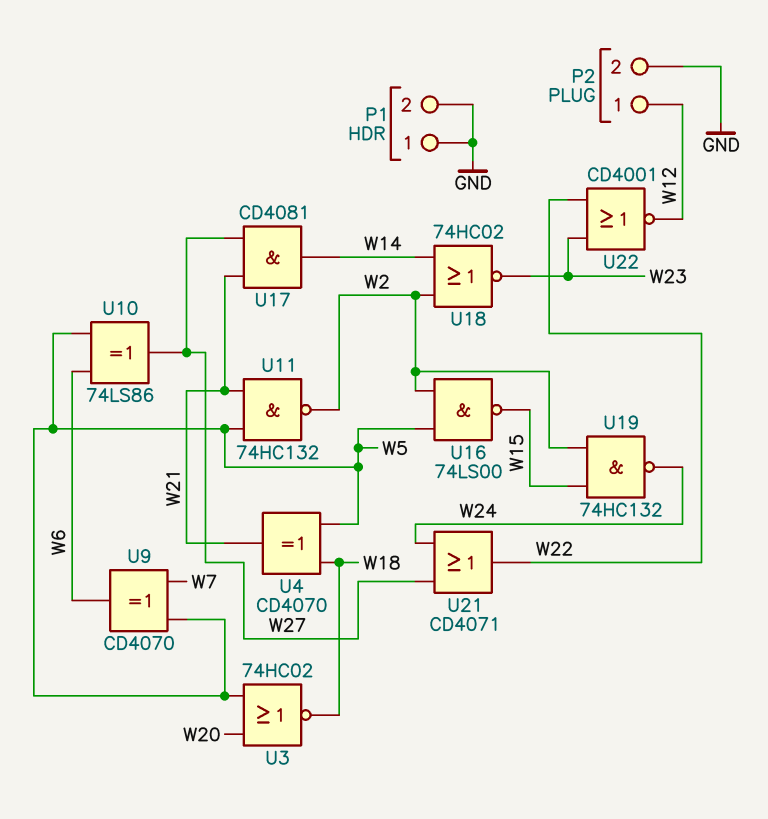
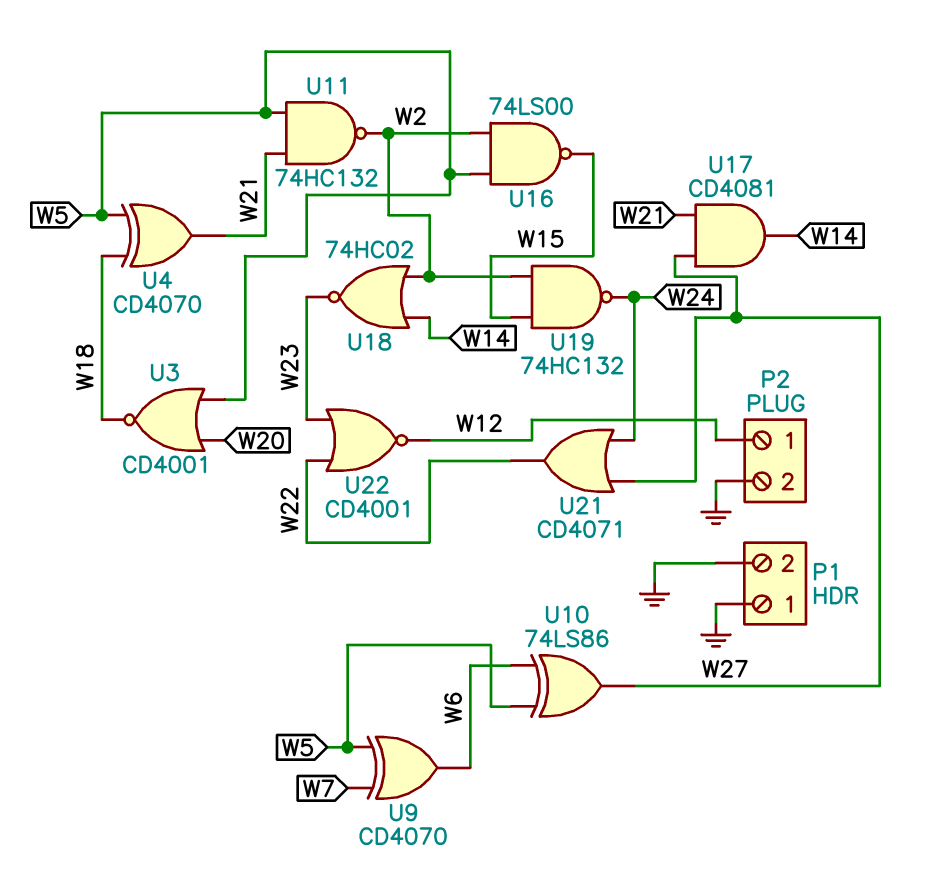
U3: NOR 74HC02 (in W5, in W20, out W18) -> NOR CD4001 (in W5, in W20, out W18)

